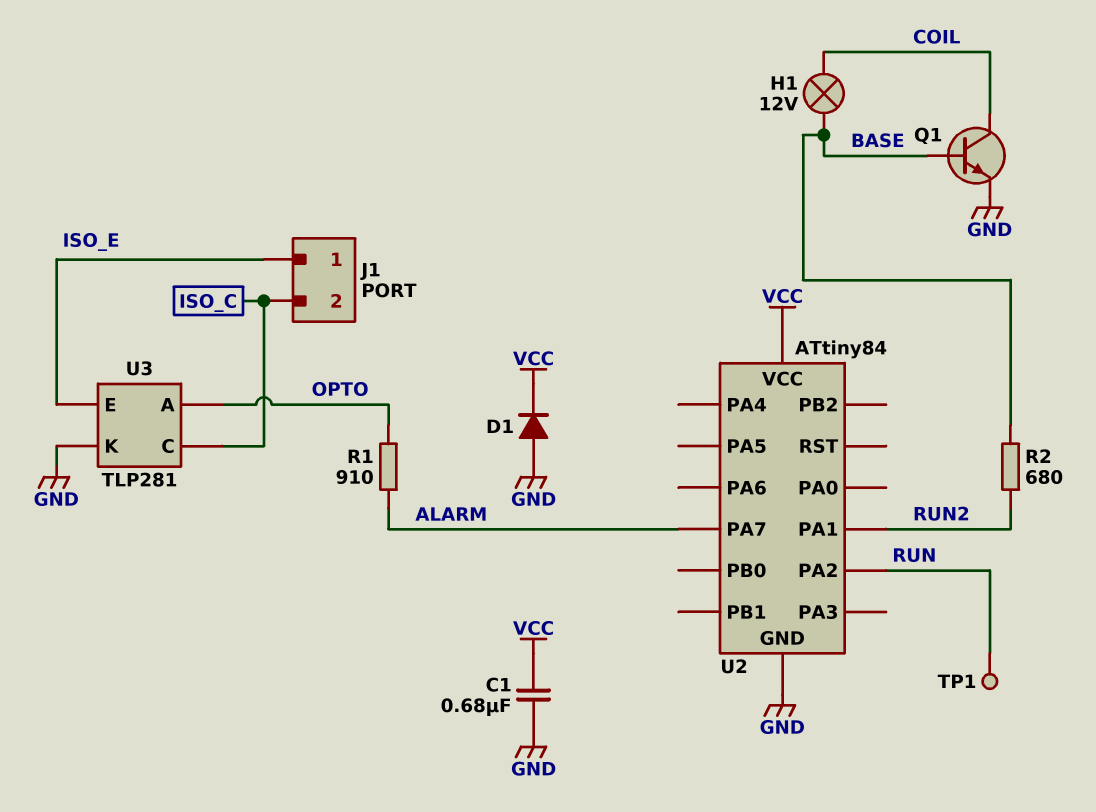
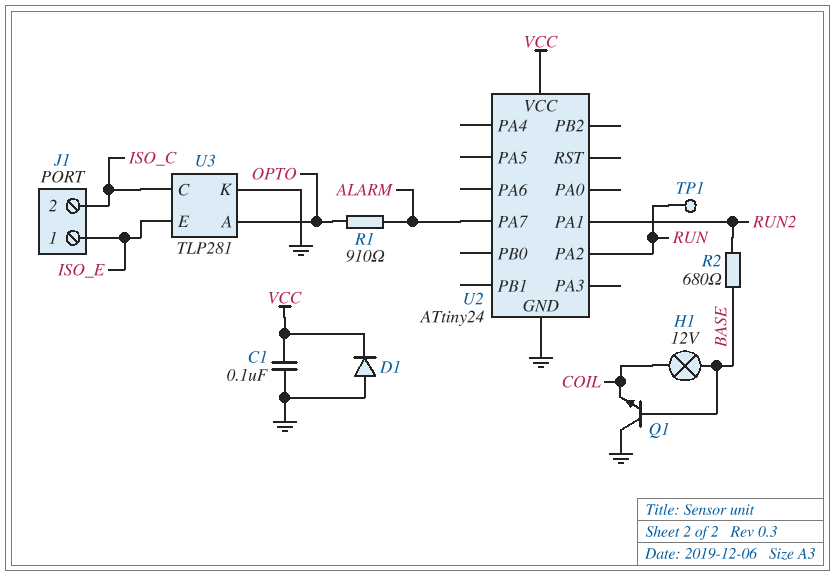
C1: 680nF (GND, VCC) -> 100nF (GND, VCC)
Q1: NPN (B BASE, C COIL, E GND) -> NPN (B BASE, C GND, E COIL)
U2: ATtiny84 -> ATtiny24

